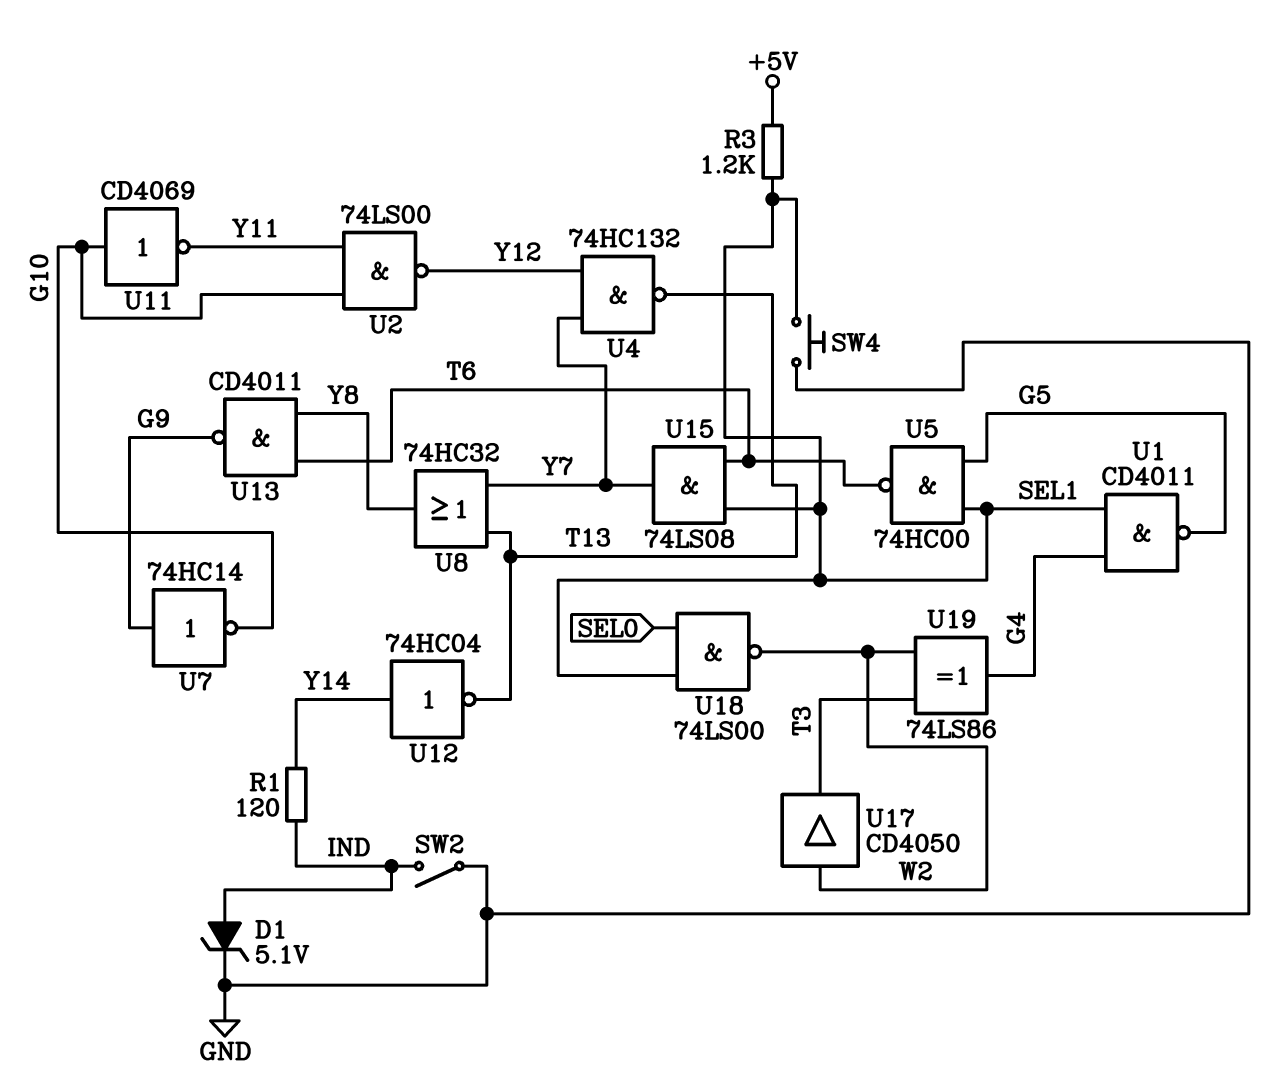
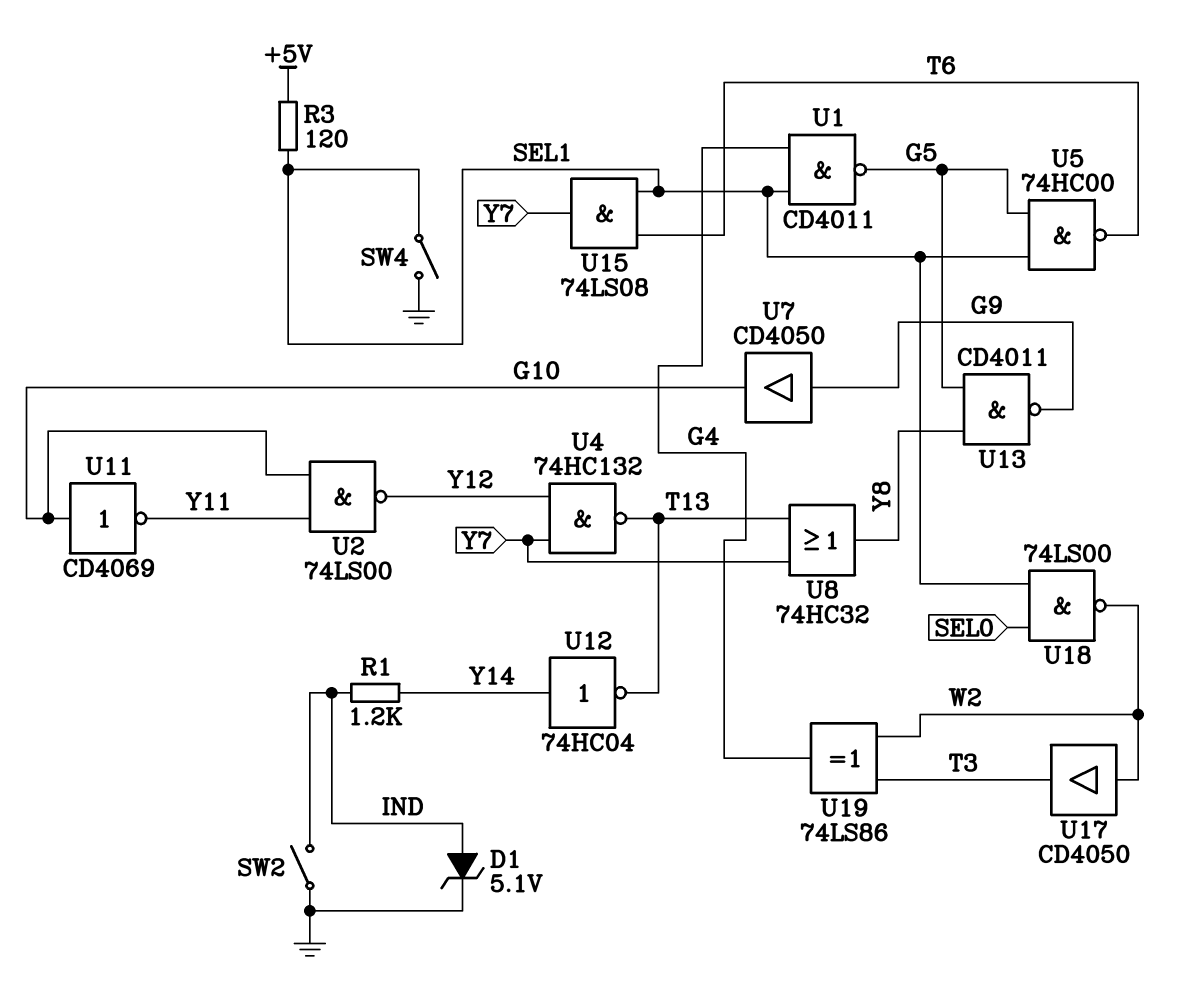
R1: 120 (IND, Y14) -> 1.2k (IND, Y14)
R3: 1.2k (+5V, SEL1) -> 120 (+5V, SEL1)
SW4: button (GND, SEL1) -> switch (GND, SEL1)
U7: NOT 74HC14 (in G9, out G10) -> buffer CD4050 (in G9, out G10)
U13: NAND CD4011 (in T6, in Y8, out G9) -> NAND CD4011 (in G5, in Y8, out G9)

